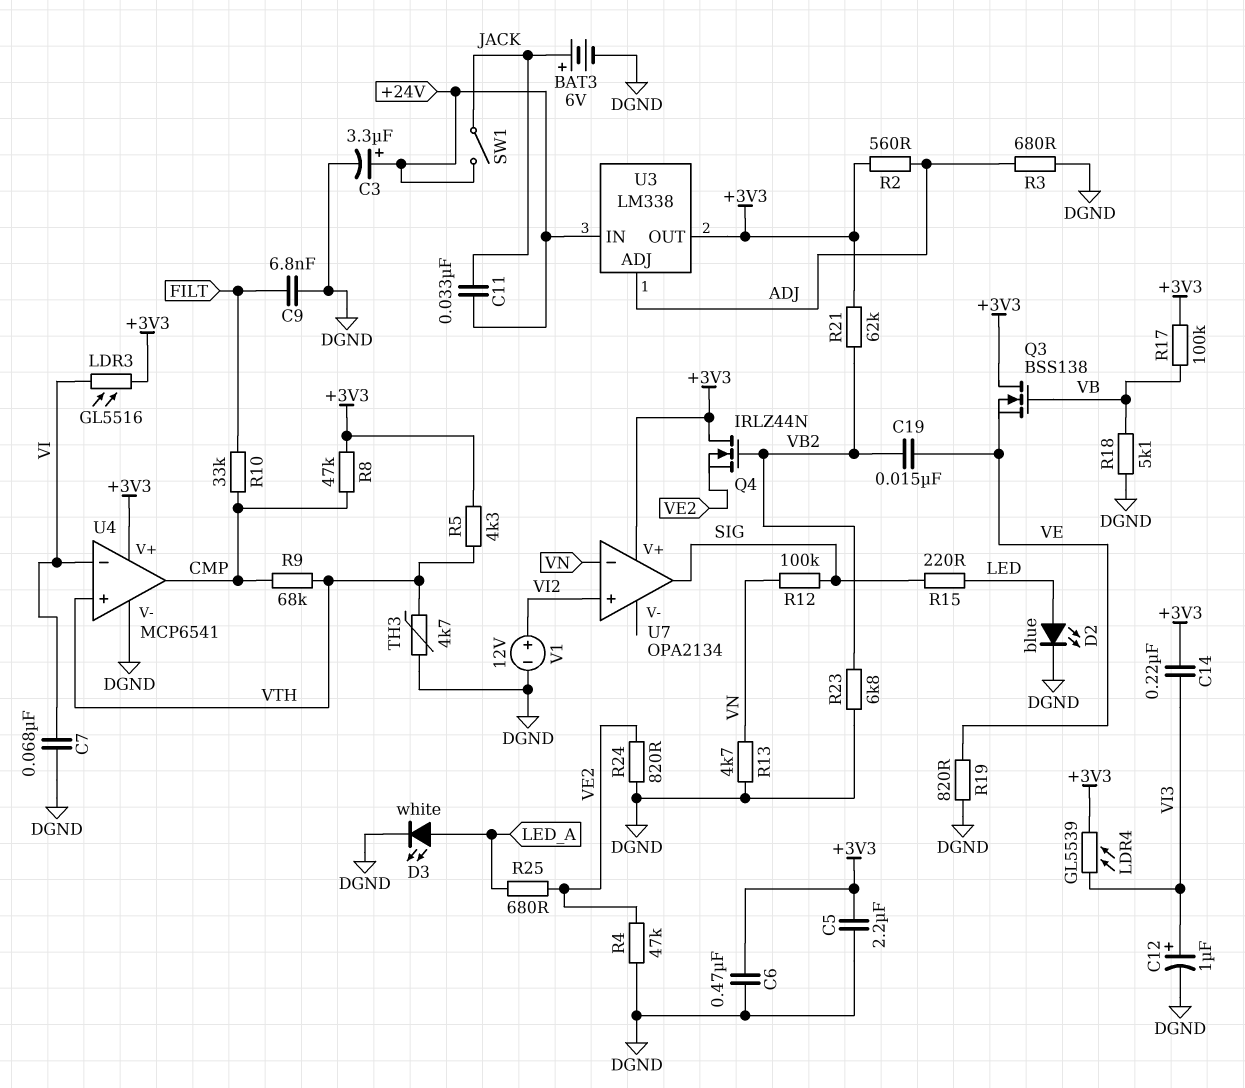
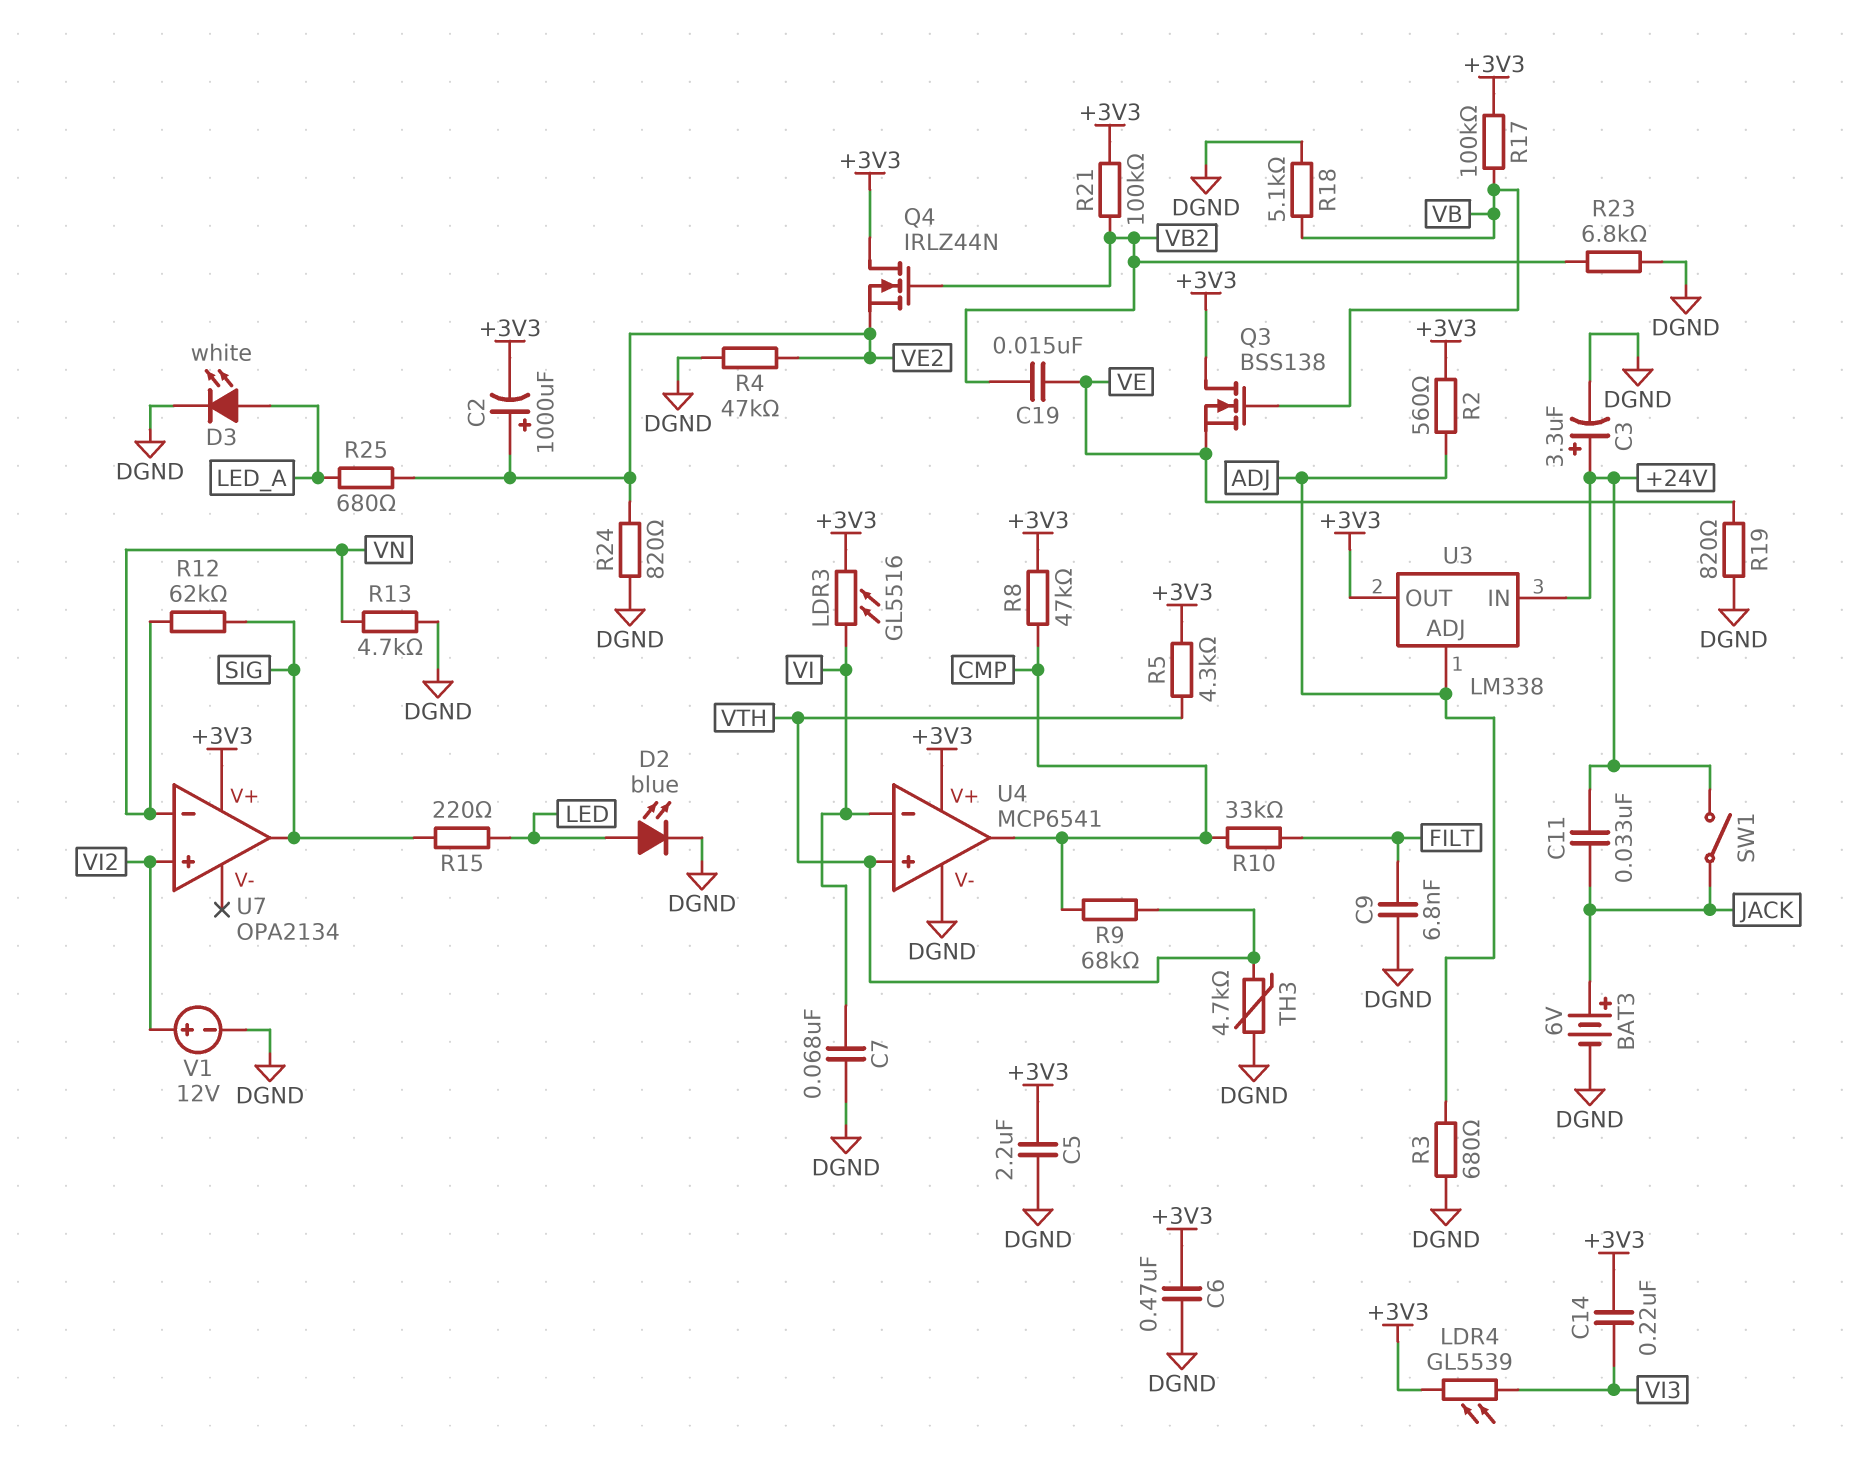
C2: none -> 1000uF (plus VE2, minus +3V3)
C12: 1uF (plus VI3, minus DGND) -> none
R12: 100k (SIG, VN) -> 62k (SIG, VN)
R21: 62k (+3V3, VB2) -> 100k (+3V3, VB2)

